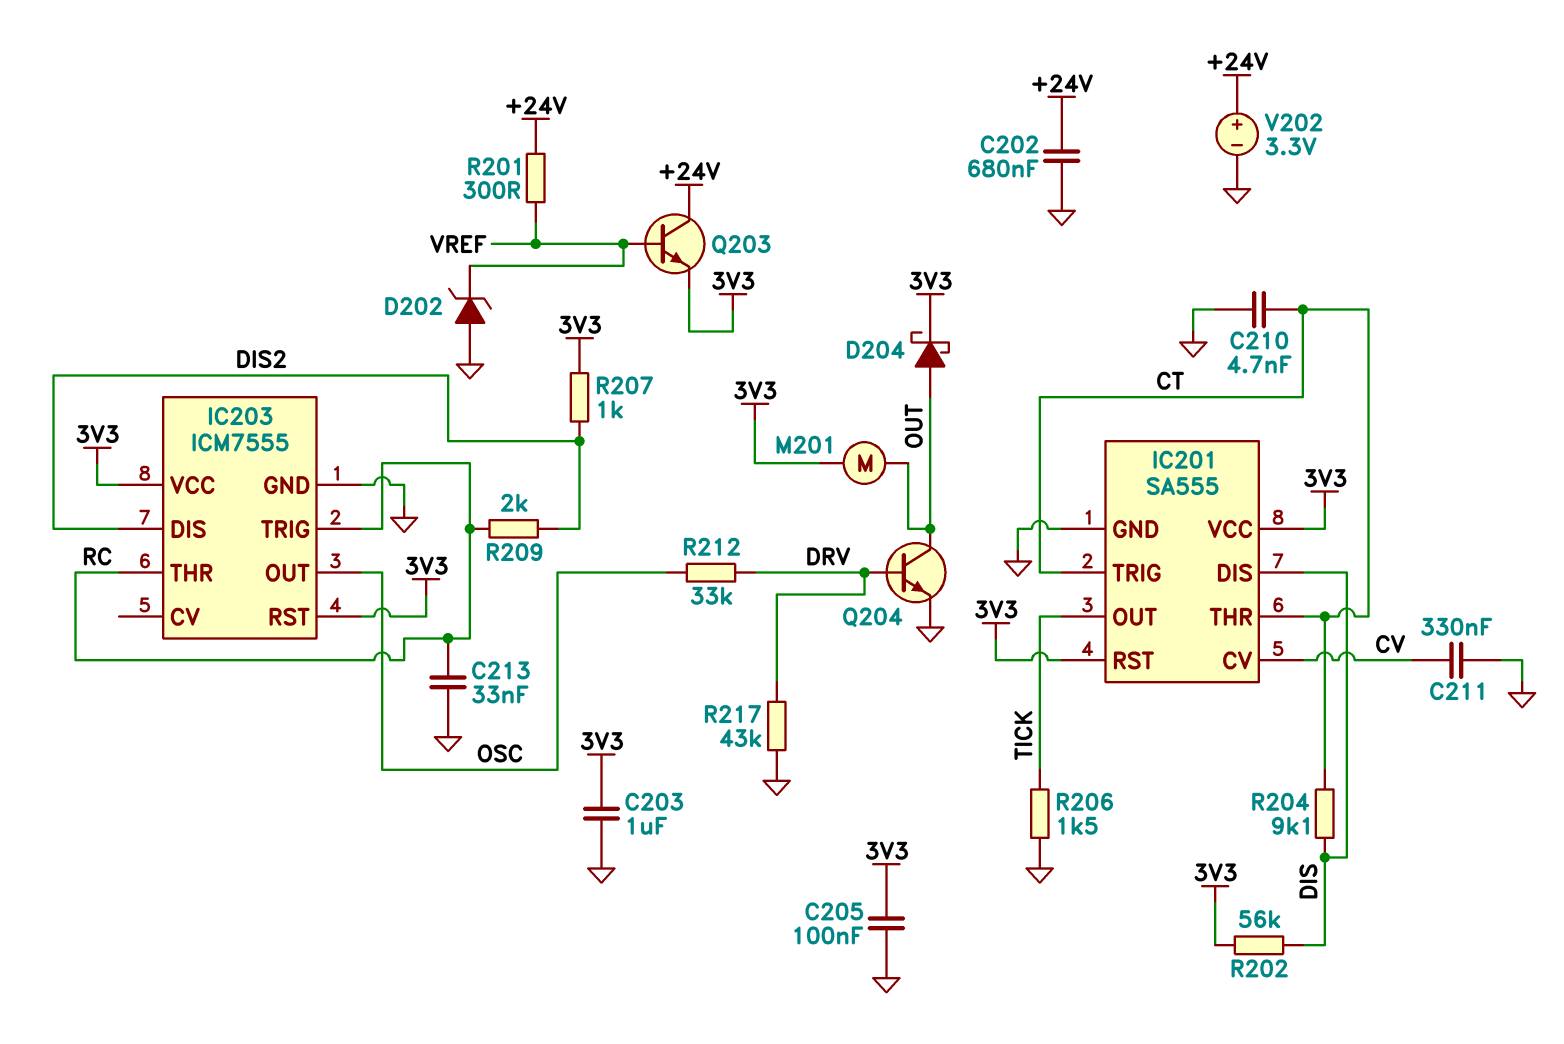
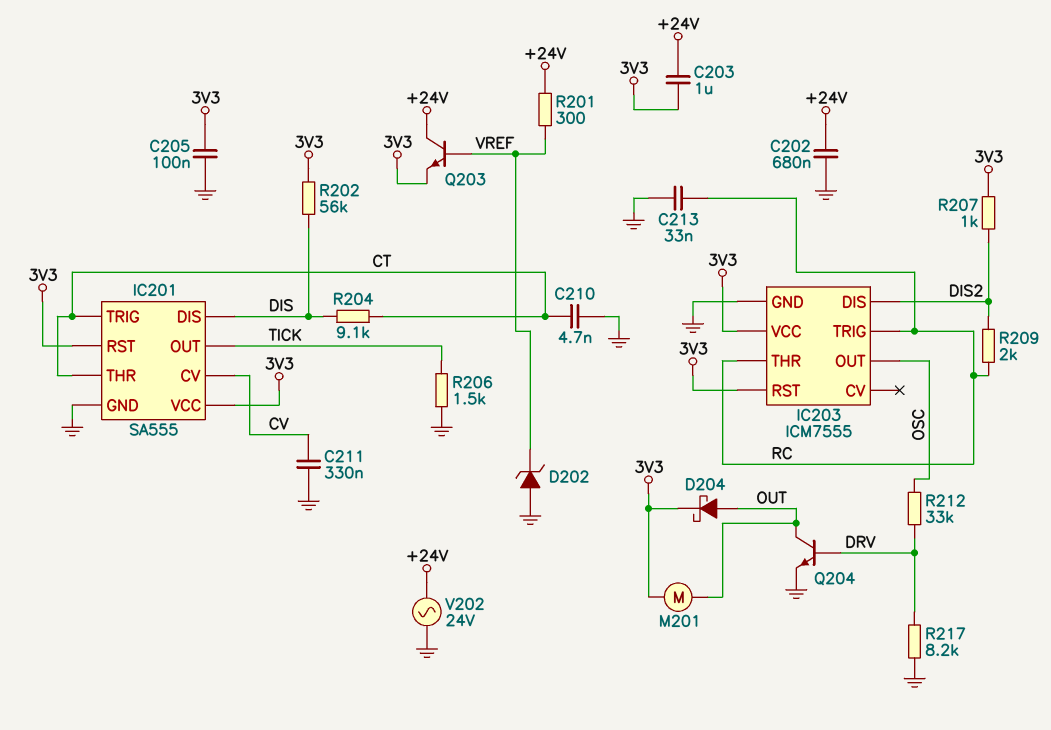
C203: 1uF (3V3, GND) -> 1uF (+24V, 3V3)
R217: 43k (DRV, GND) -> 8.2k (DRV, GND)
V202: 3.3V (plus +24V, minus GND) -> AC 24V (+24V, GND)

